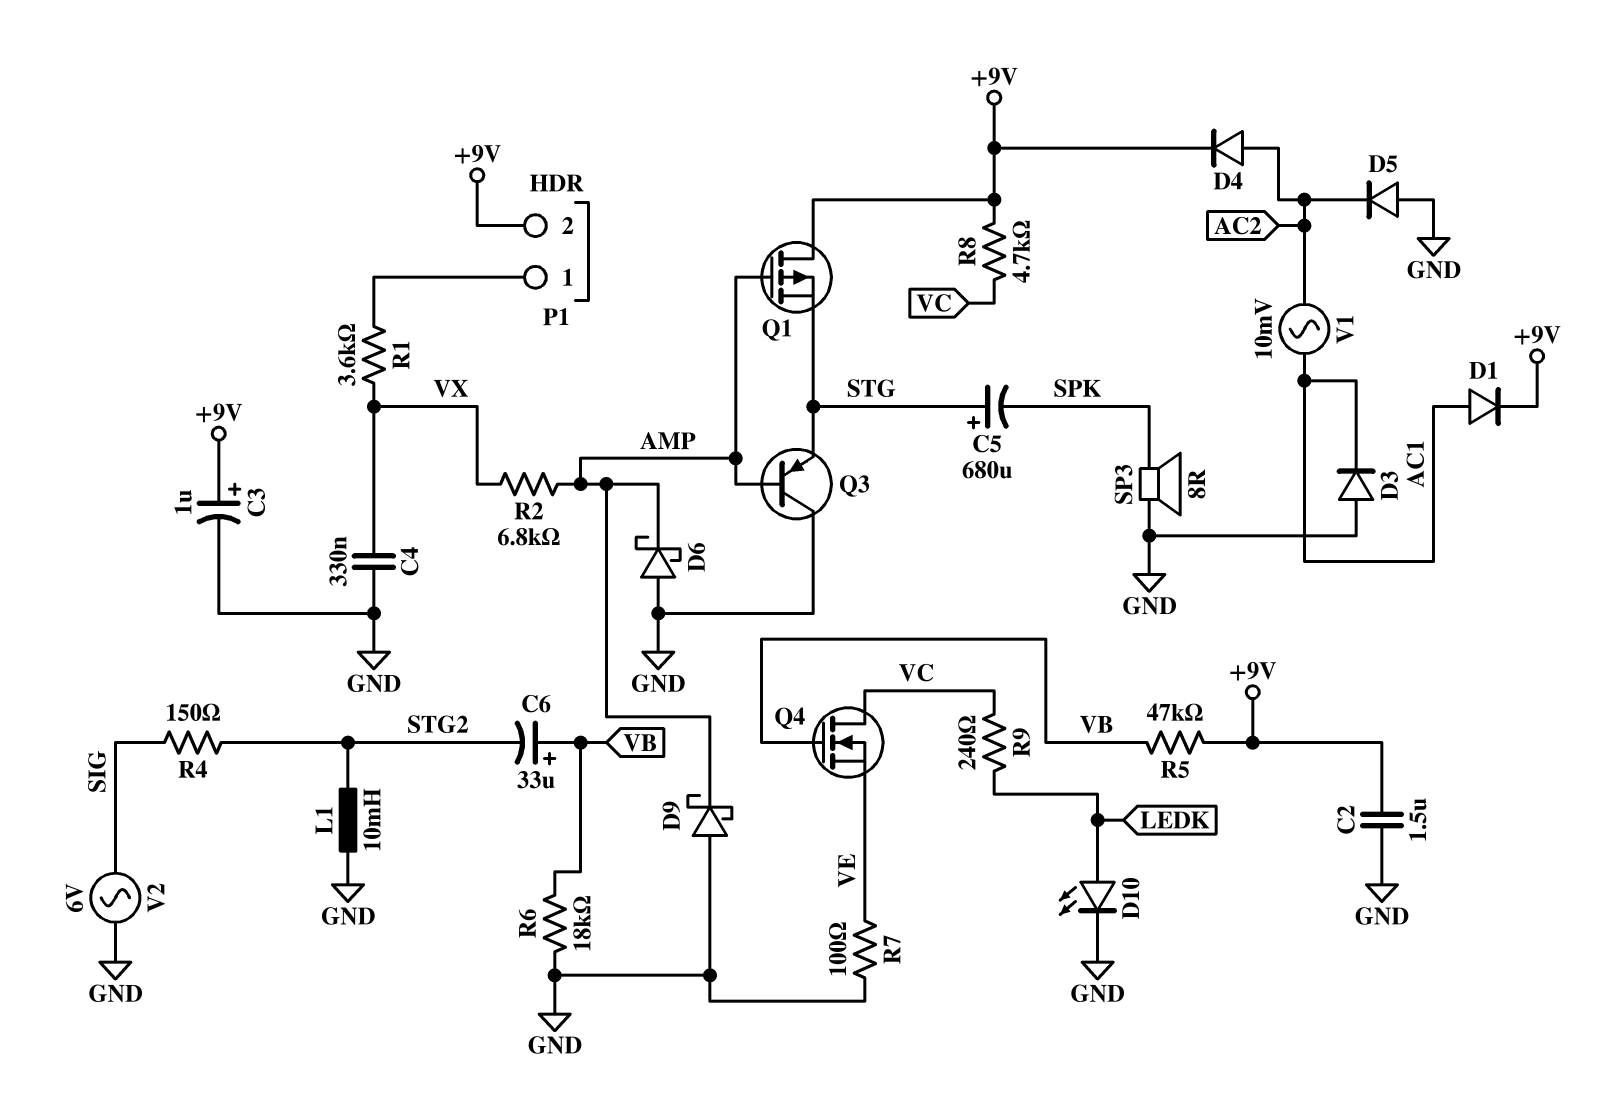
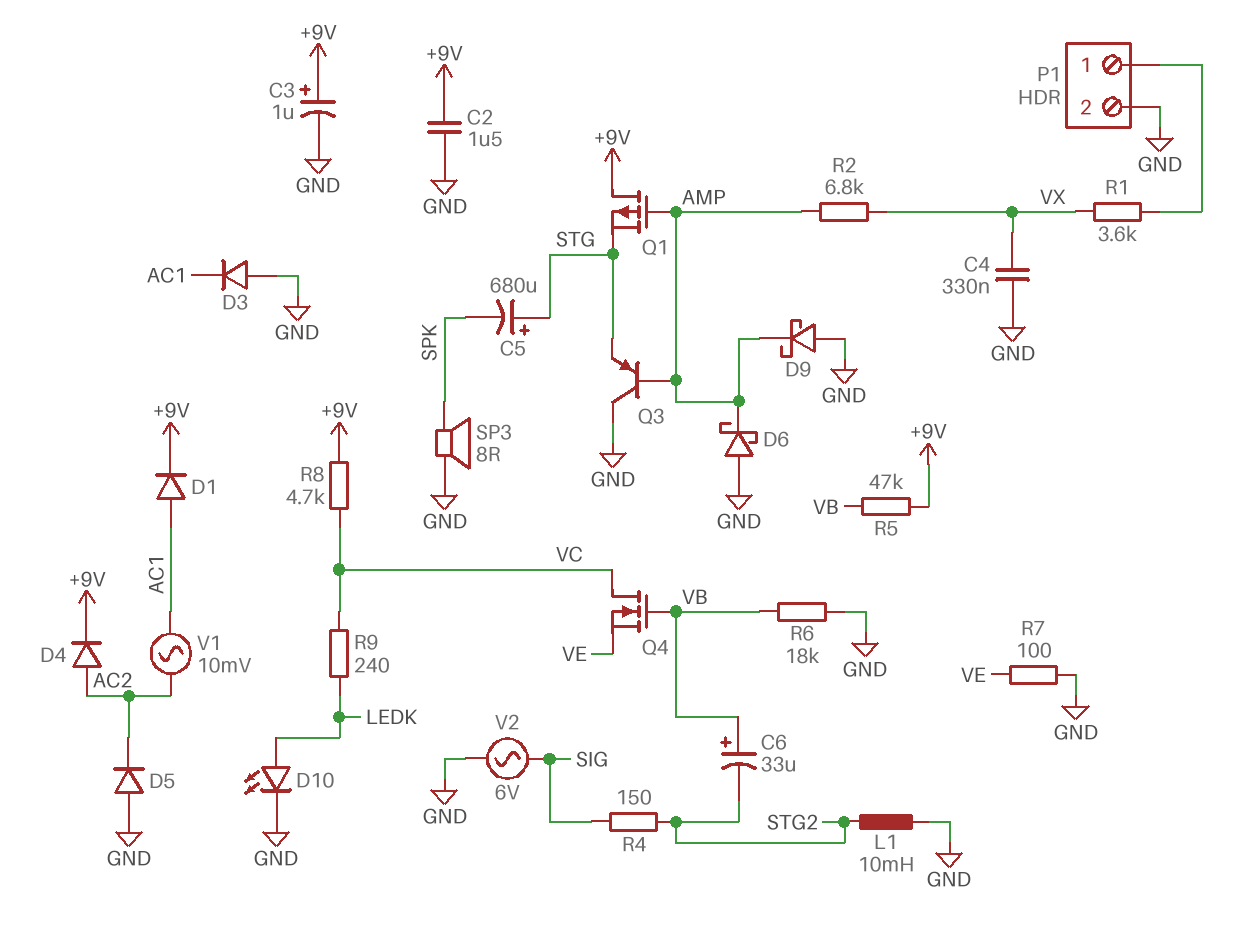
P1 pin 2: +9V -> GND

